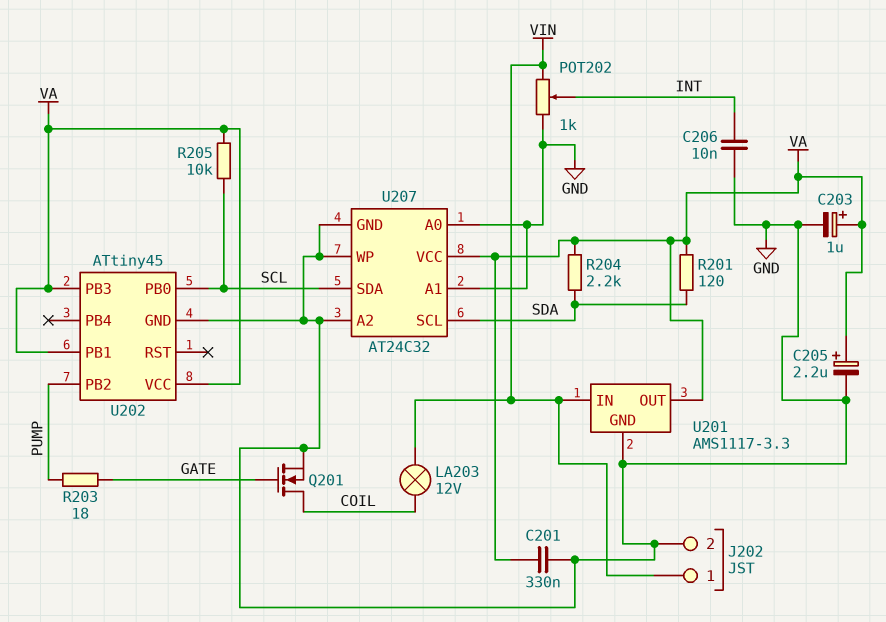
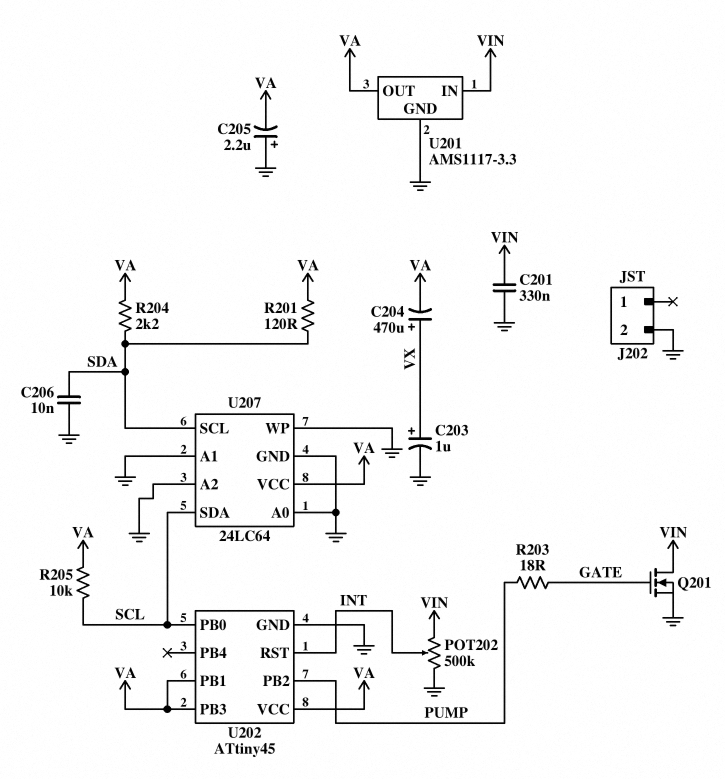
C201: 330nF (GND, VA) -> 330nF (GND, VIN)
C203: 1uF (plus VA, minus GND) -> 1uF (plus VX, minus GND)
C204: none -> 470uF (plus VX, minus VA)
C205: 2.2uF (plus VA, minus GND) -> 2.2uF (plus GND, minus VA)
C206: 10nF (GND, INT) -> 10nF (GND, SDA)
J202 pin 1: VIN -> none
LA203: lamp 12V (COIL, VIN) -> none
POT202: 1k (GND, VIN, wiper INT) -> 500k (GND, VIN, wiper INT)
Q201: NMOS (G GATE, D COIL, S GND) -> NMOS (G GATE, D VIN, S GND)
U202 pin RST: none -> INT
U207: AT24C32 -> 24LC64

